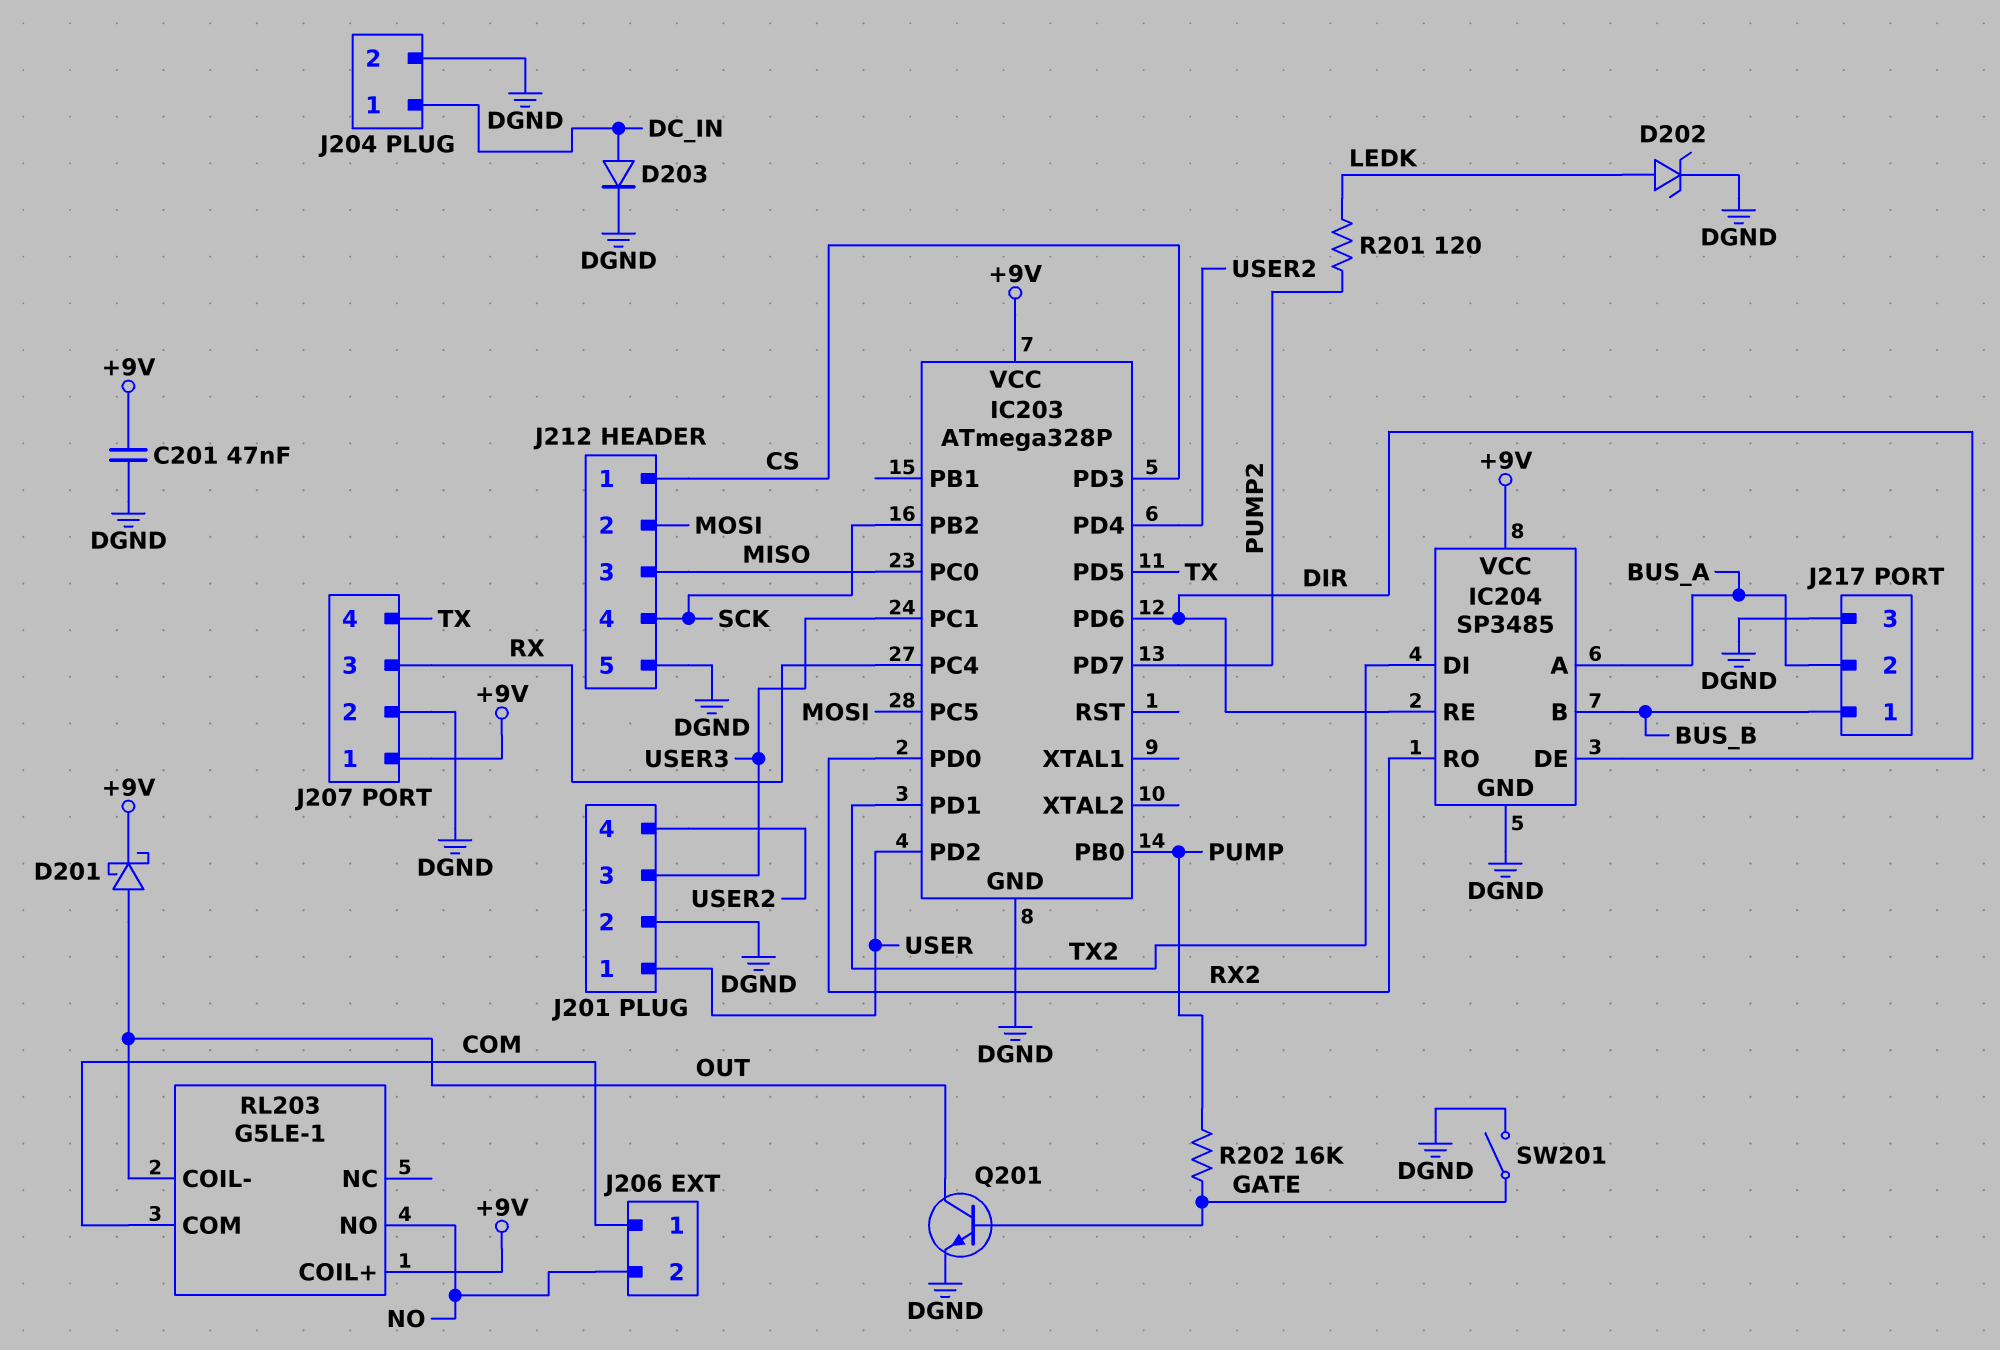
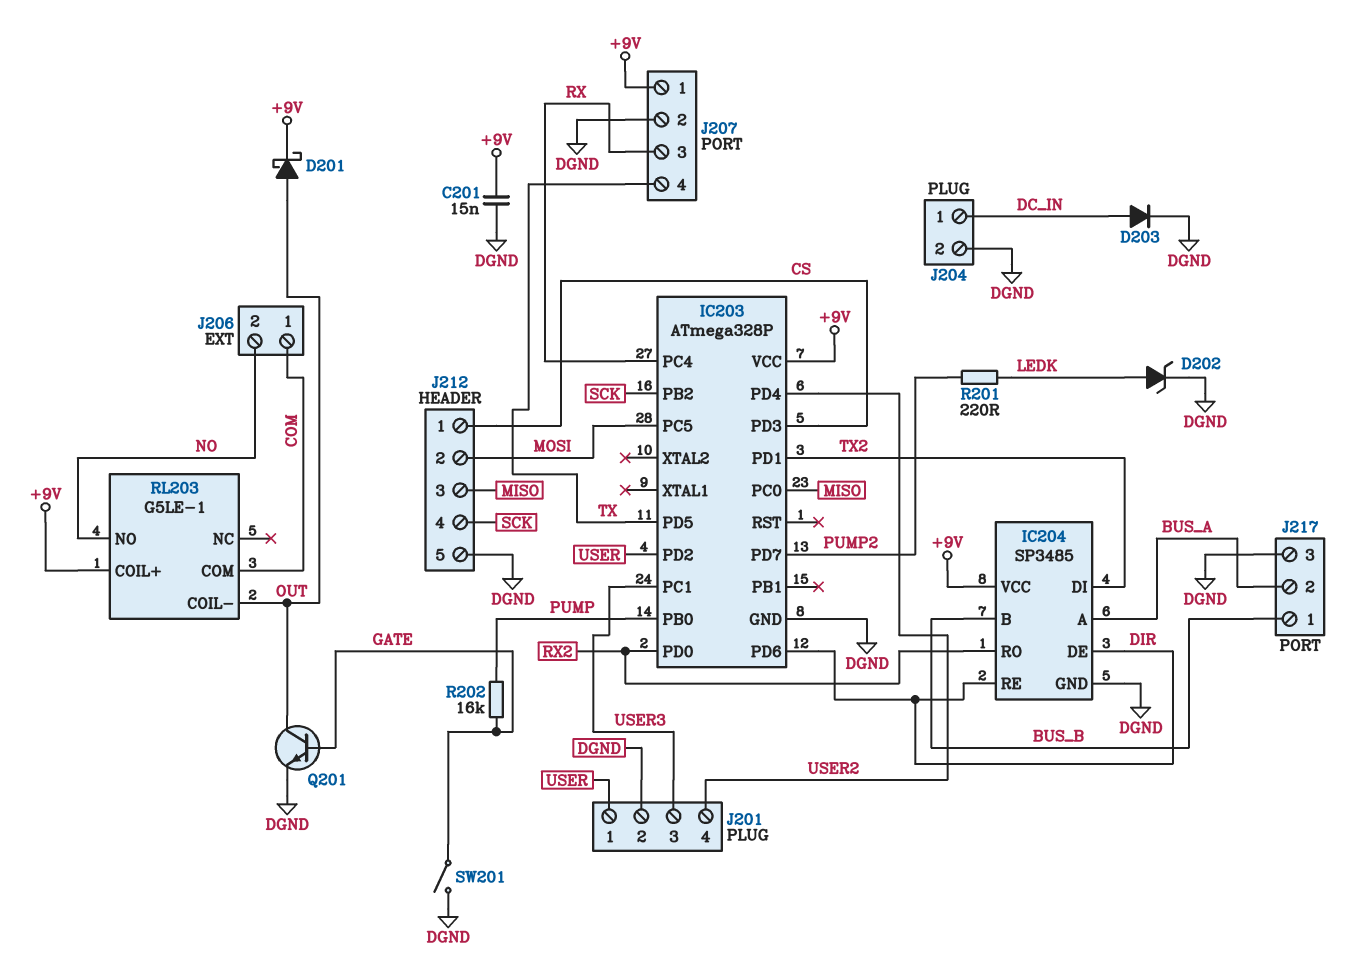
C201: 47nF (+9V, DGND) -> 15nF (+9V, DGND)
R201: 120 (LEDK, PUMP2) -> 220 (LEDK, PUMP2)

